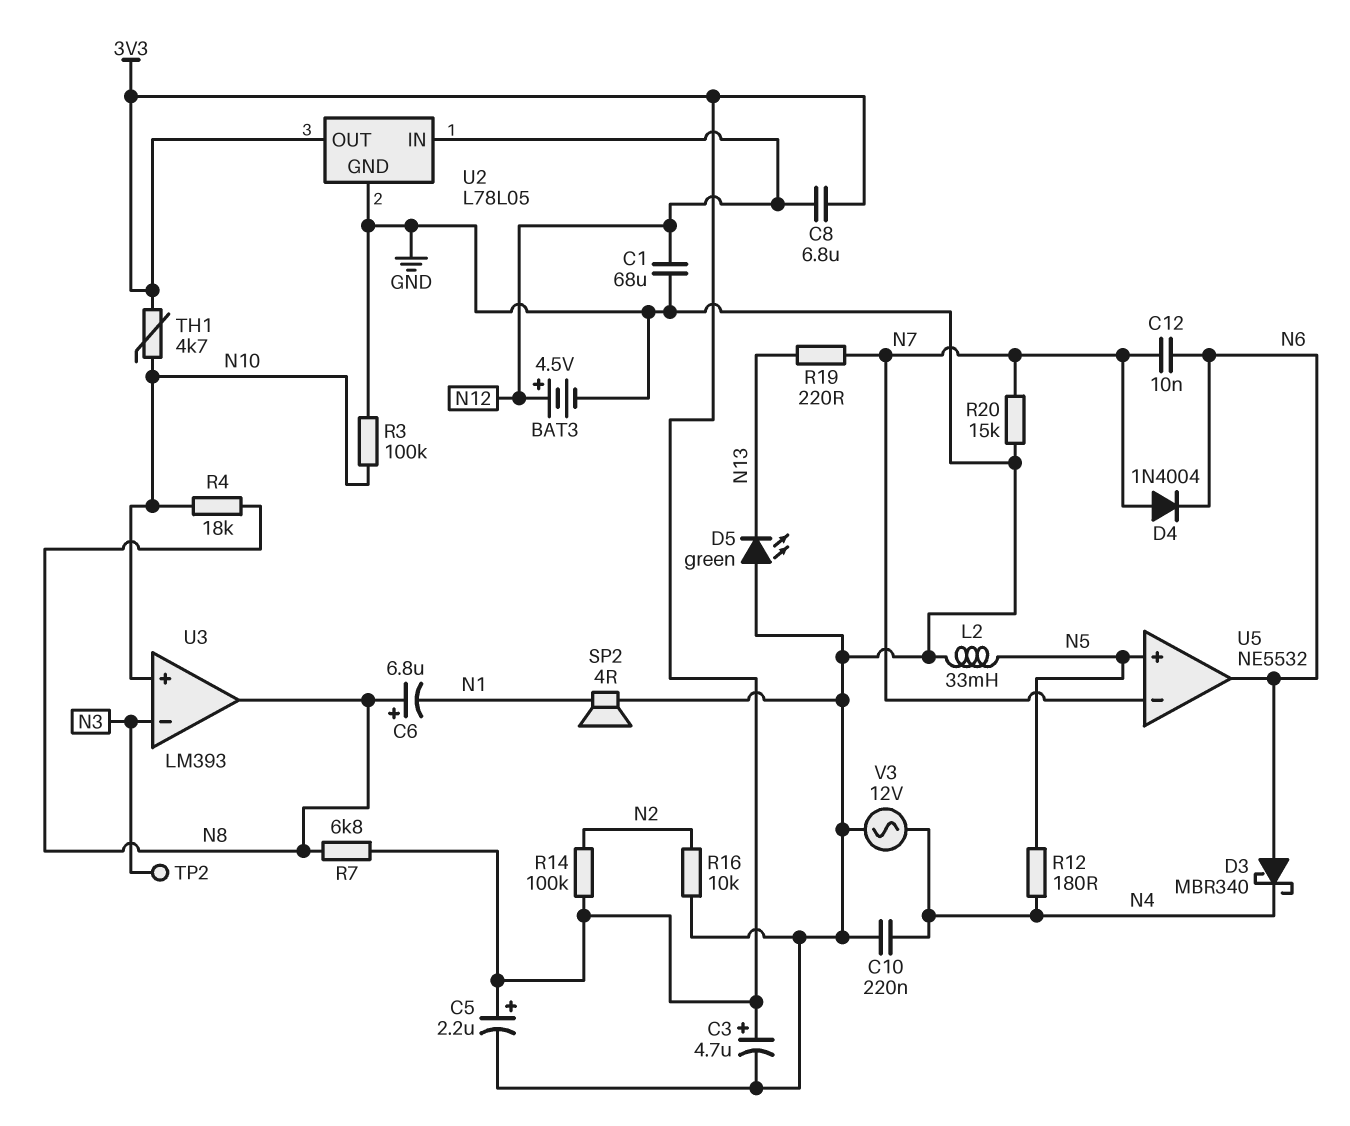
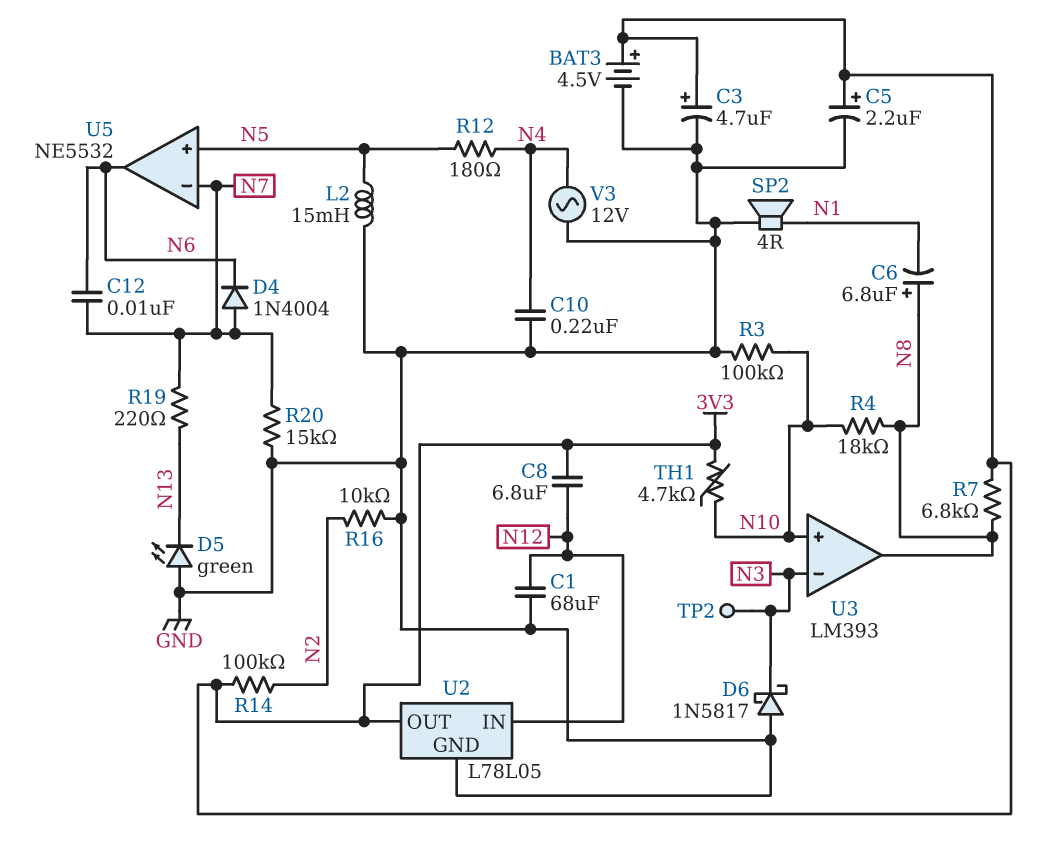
BAT3: 4.5V (plus N12, minus GND) -> 4.5V (plus 3V3, minus GND)
D3: schottky MBR340 (A N6, K N4) -> none
D6: none -> schottky 1N5817 (A GND, K N3)
L2: 33mH (GND, N5) -> 15mH (GND, N5)

